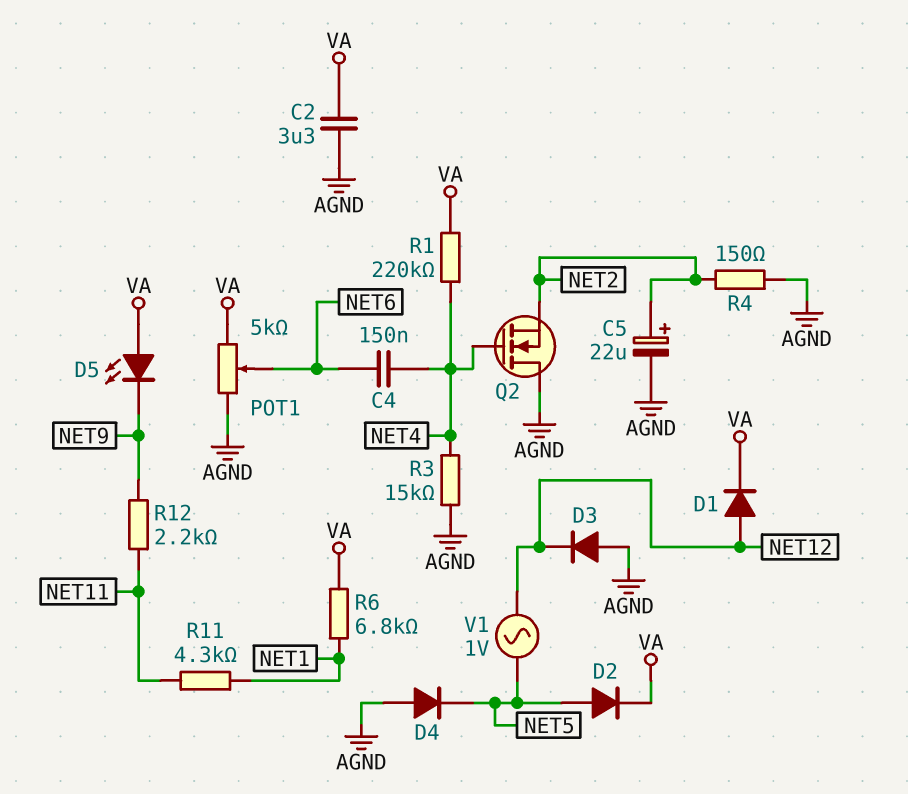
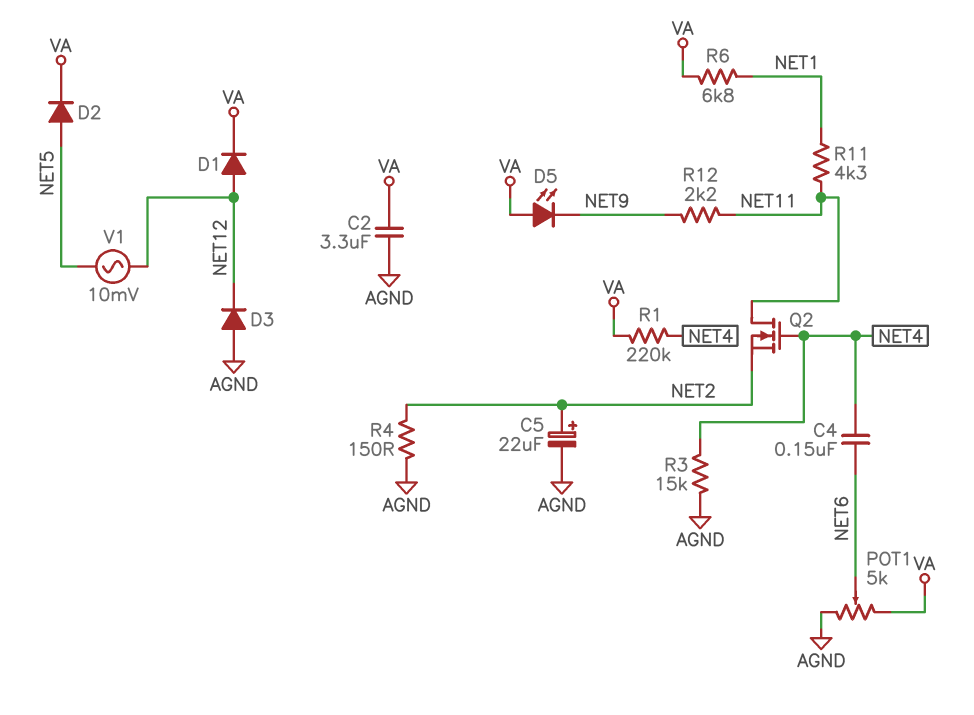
D4: diode (A AGND, K NET5) -> none
Q2: NMOS (G NET4, D AGND, S NET2) -> NMOS (G NET4, D NET11, S NET2)
V1: AC 1V (NET5, NET12) -> AC 10mV (NET5, NET12)

